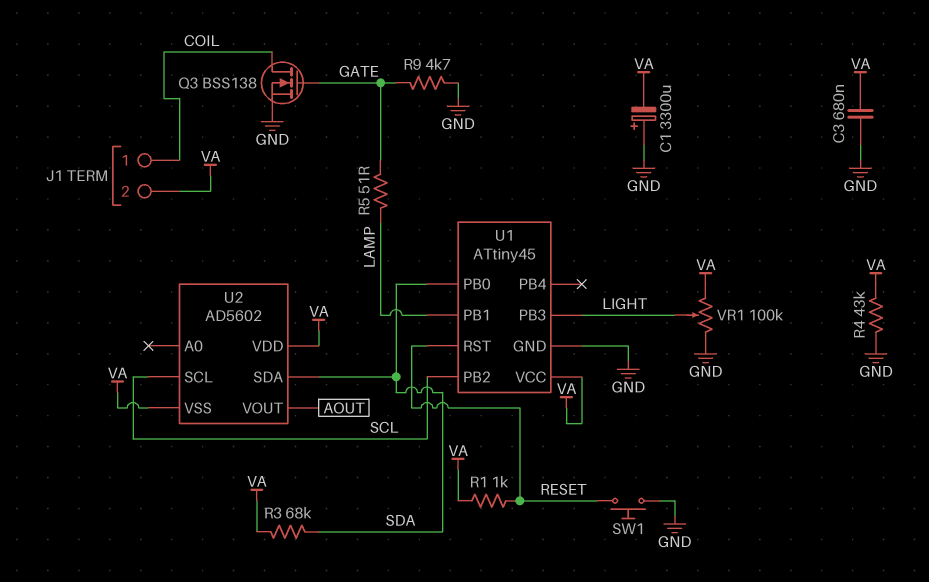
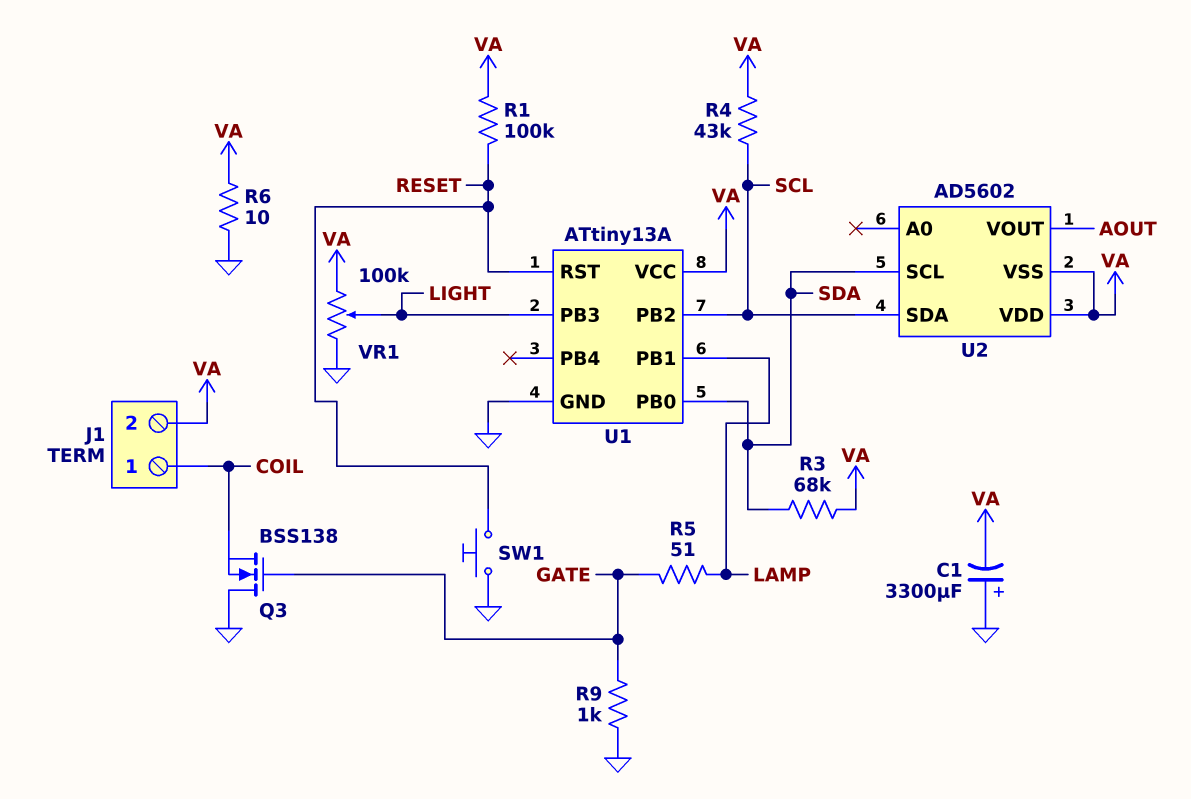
C3: 680nF (GND, VA) -> none
Q3: NMOS BSS138 (G GATE, D COIL, S GND) -> NMOS BSS138 (G GATE, D GND, S COIL)
R1: 1k (RESET, VA) -> 100k (RESET, VA)
R4: 43k (GND, VA) -> 43k (SCL, VA)
R6: none -> 10 (GND, VA)
R9: 4.7k (GATE, GND) -> 1k (GATE, GND)
U1: ATtiny45 -> ATtiny13A
U2 pin SCL: SCL -> SDA
U2 pin SDA: SDA -> SCL

